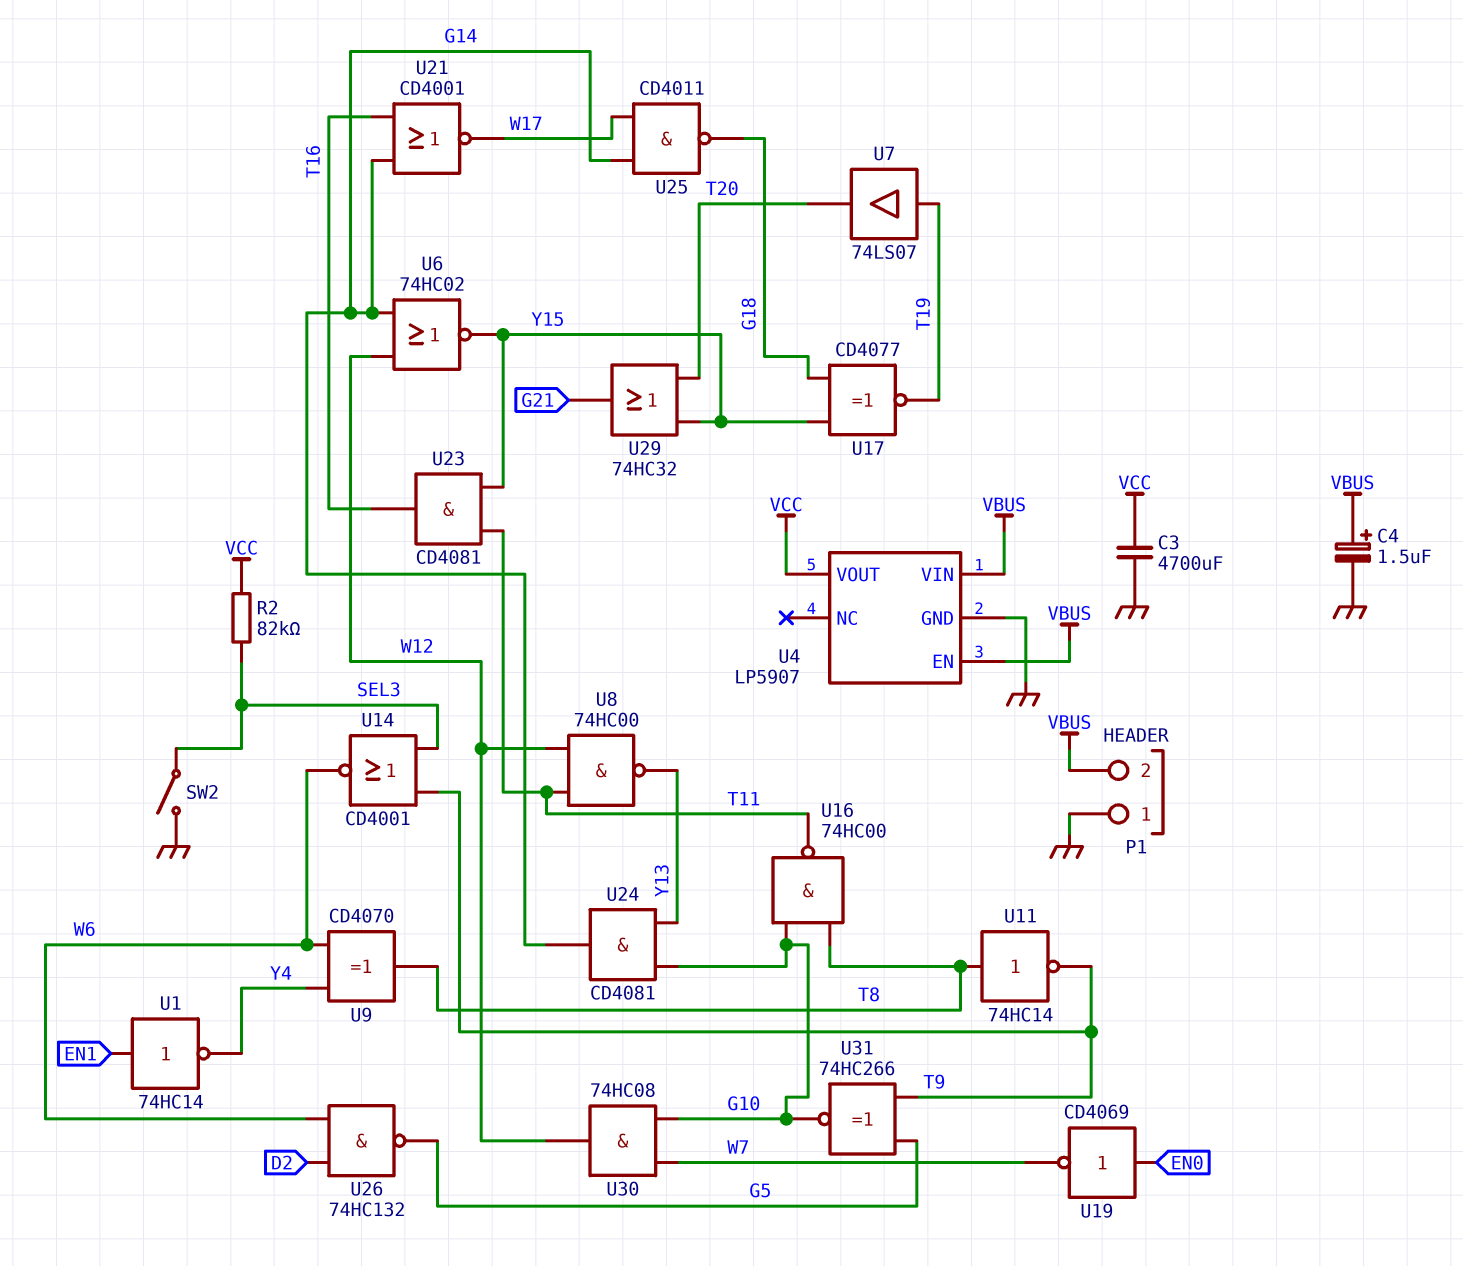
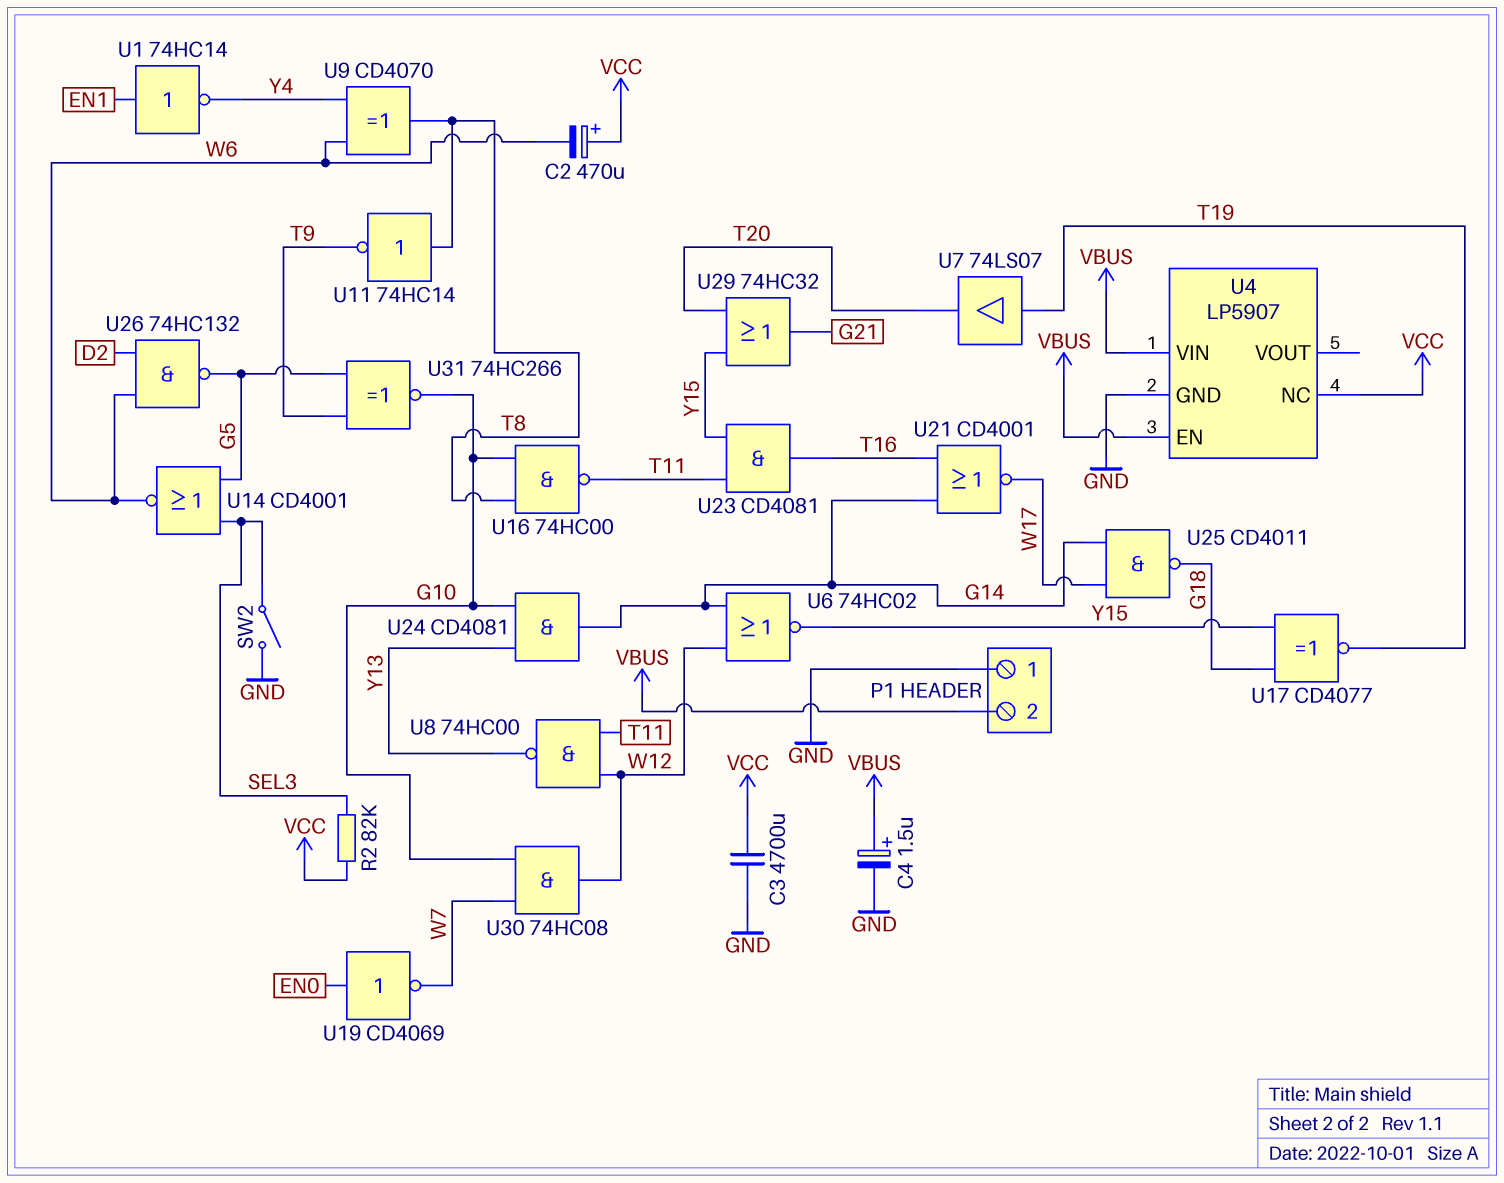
C2: none -> 470uF (plus VCC, minus W6)
U4 pin NC: none -> VCC
U4 pin VOUT: VCC -> none
U14: NOR CD4001 (in SEL3, in T9, out W6) -> NOR CD4001 (in G5, in SEL3, out W6)

